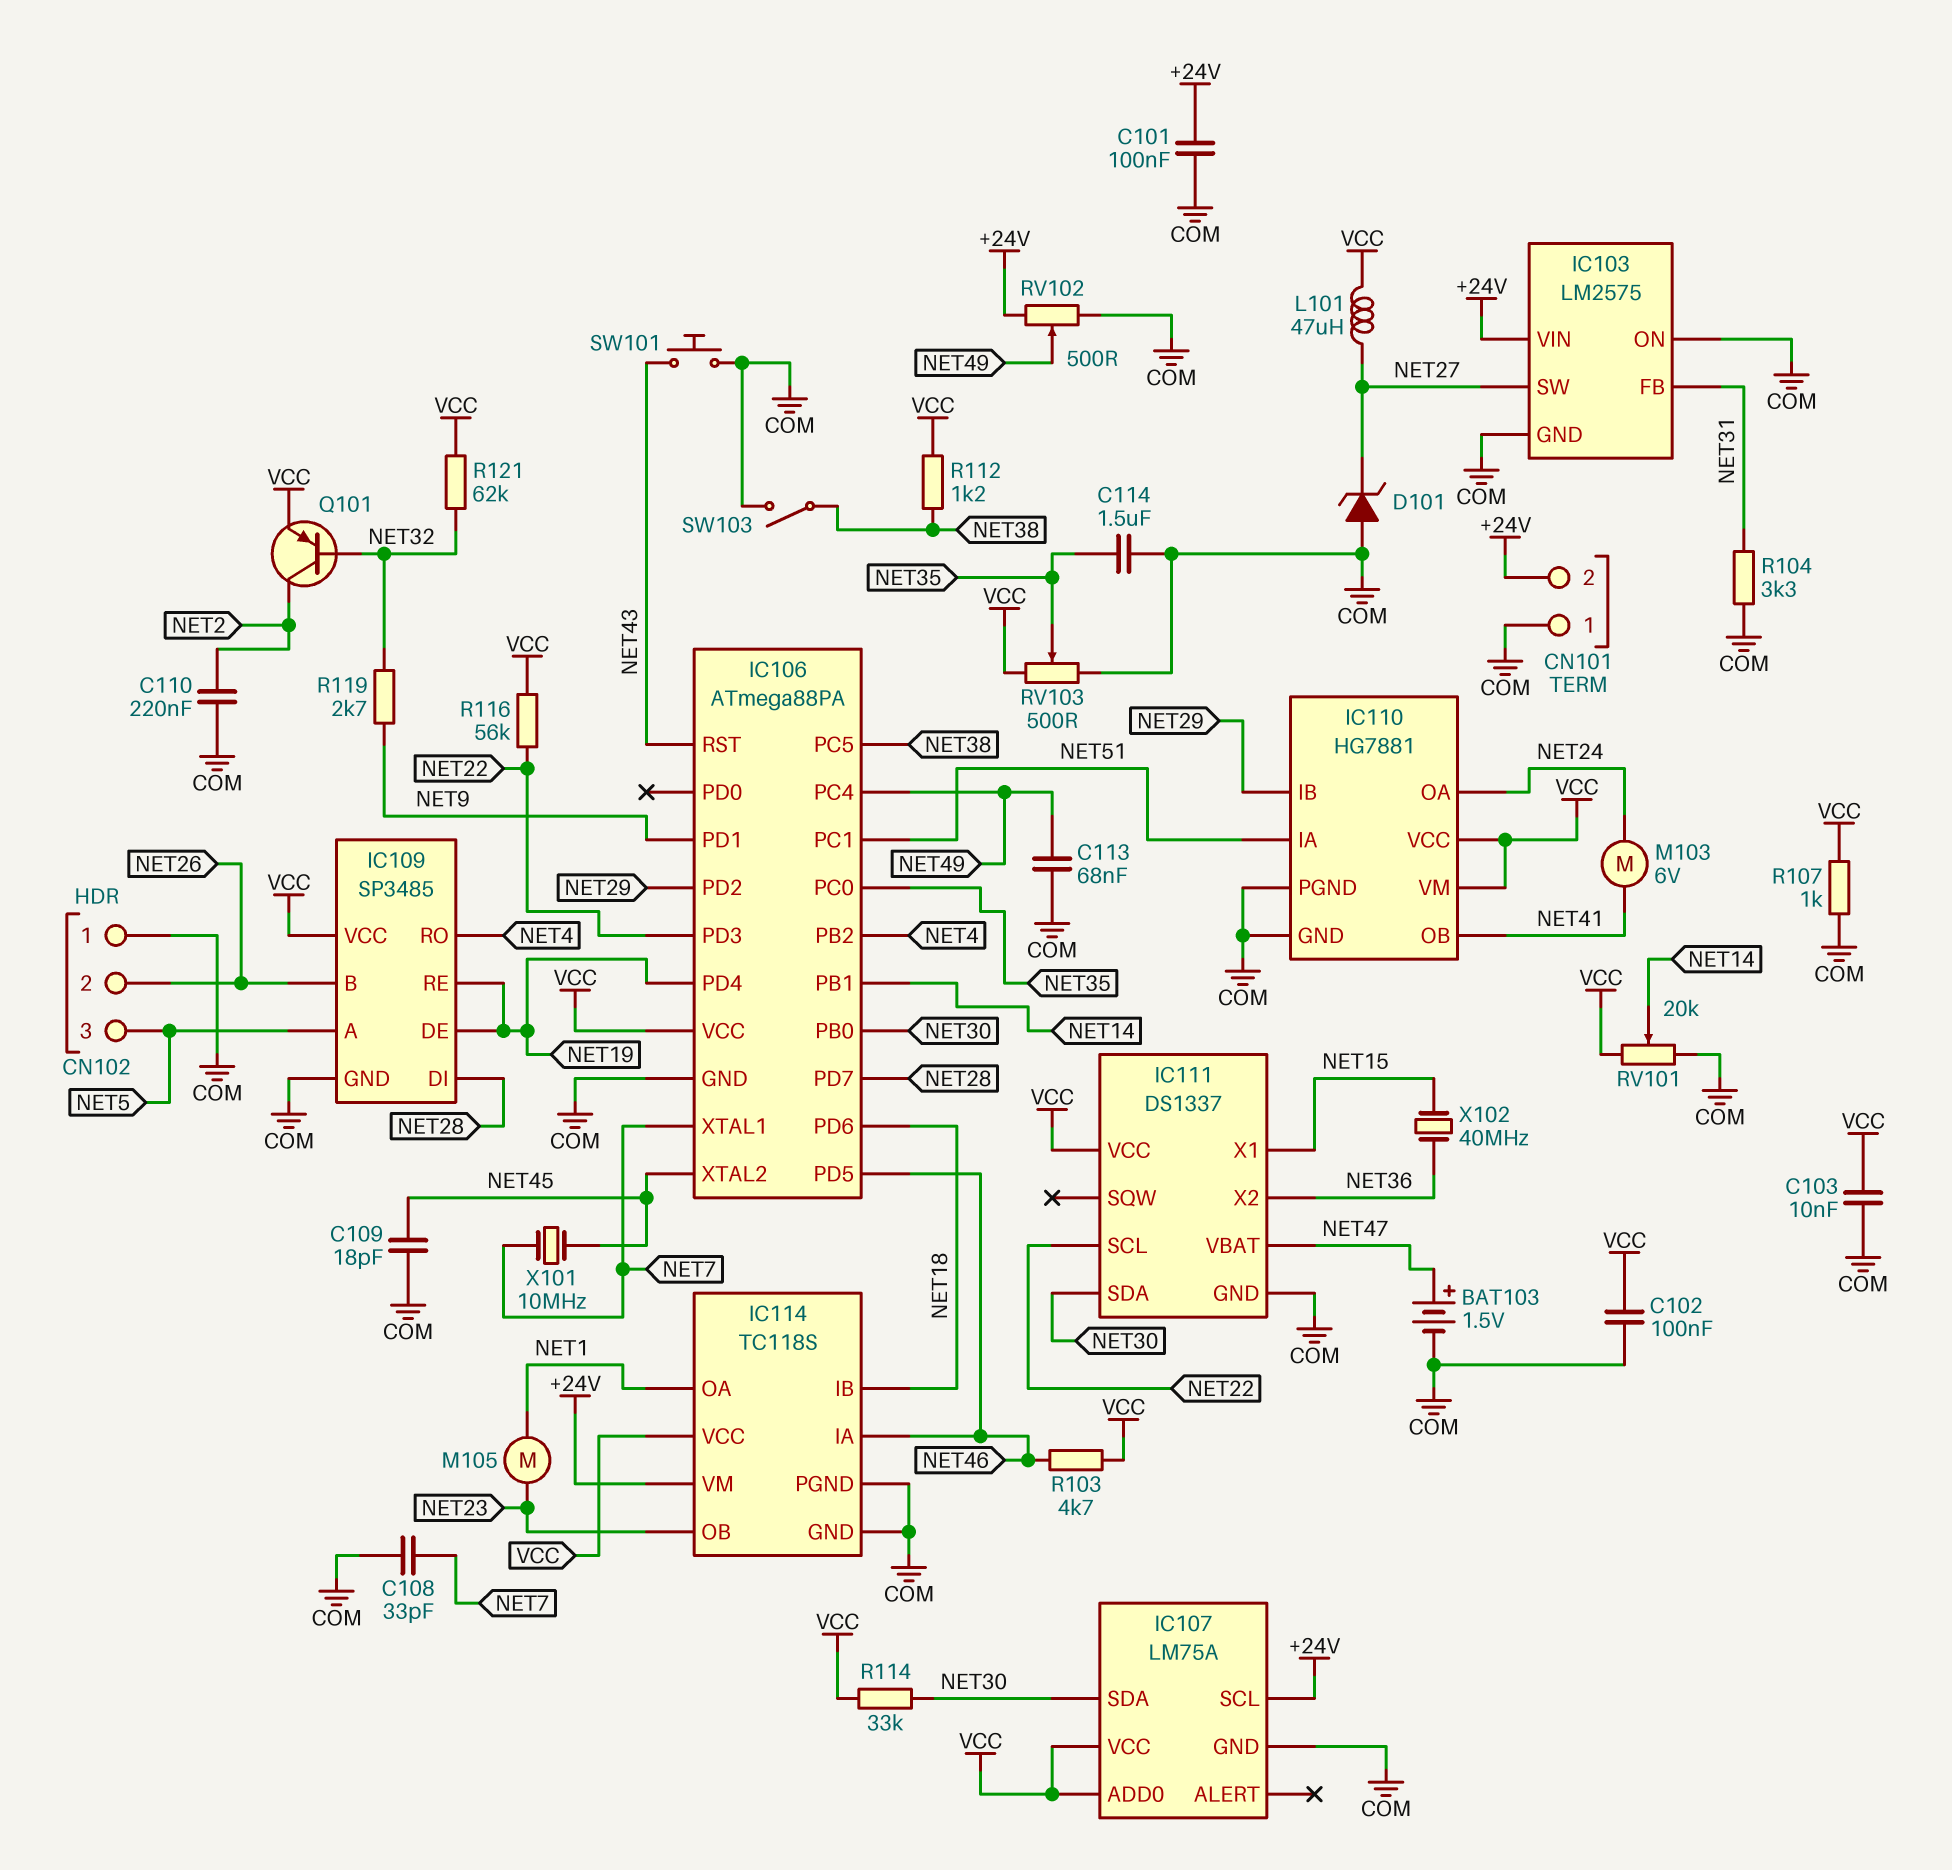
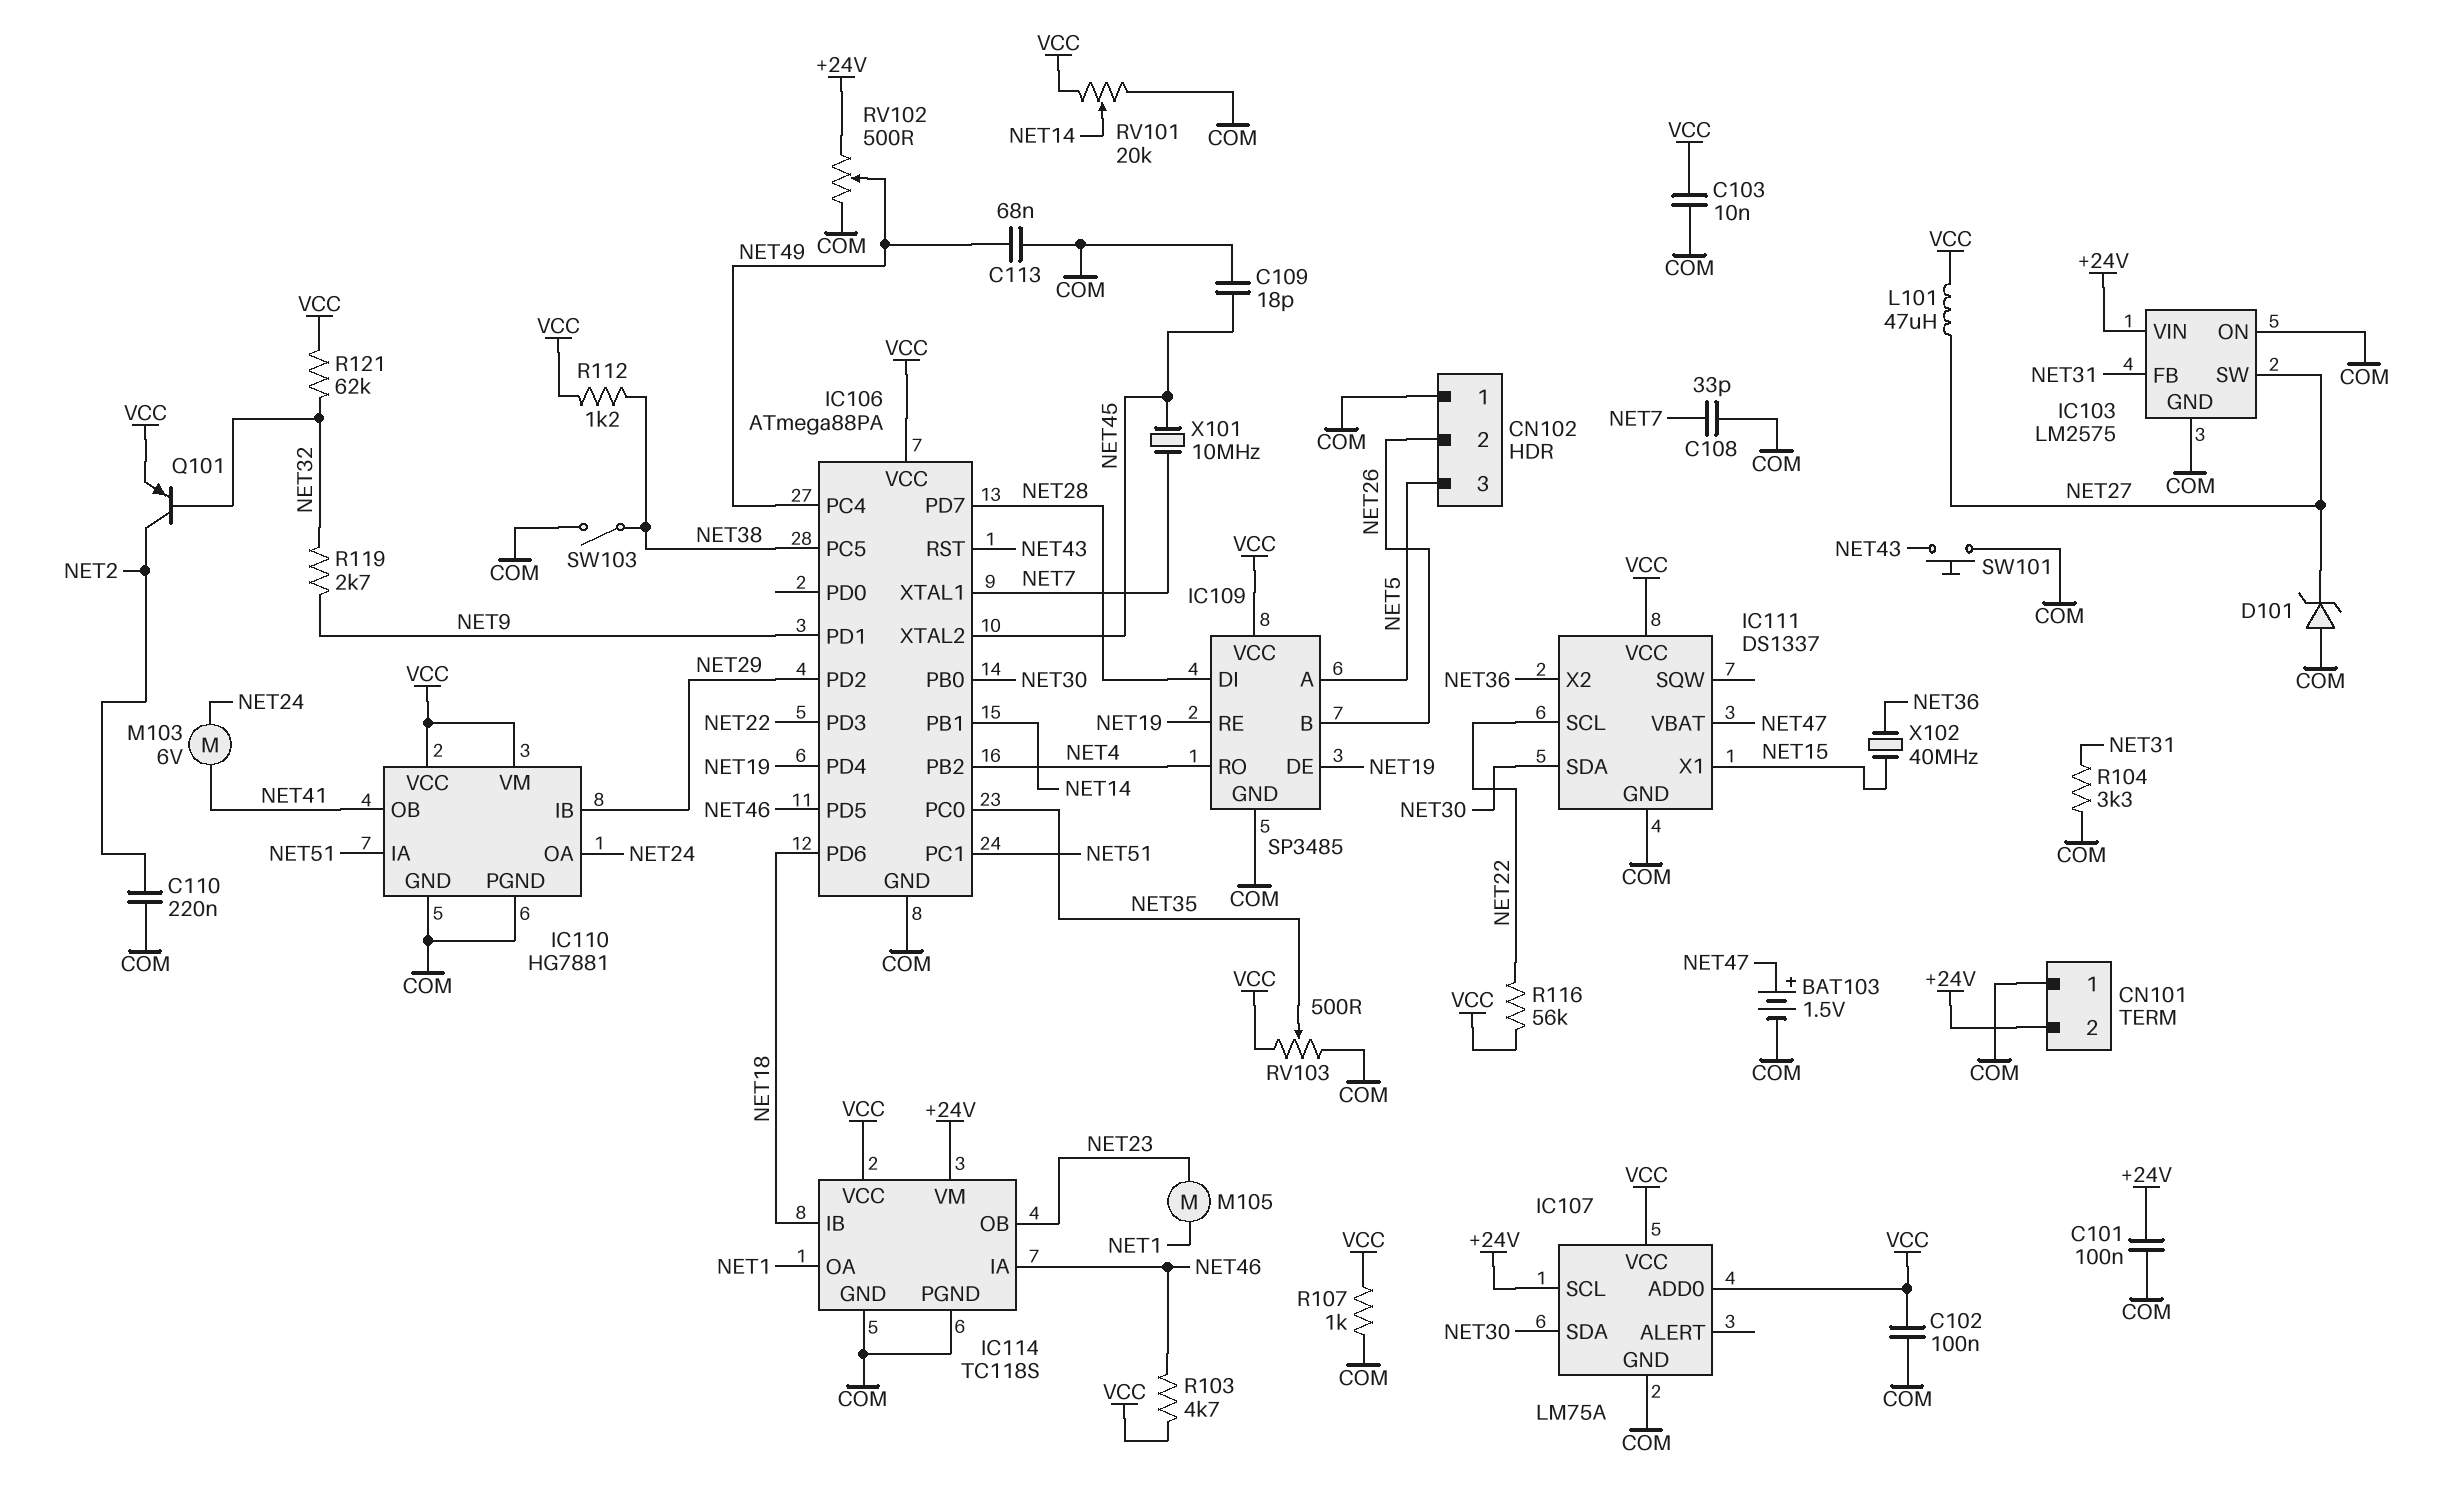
C114: 1.5uF (COM, NET35) -> none
R114: 33k (NET30, VCC) -> none

